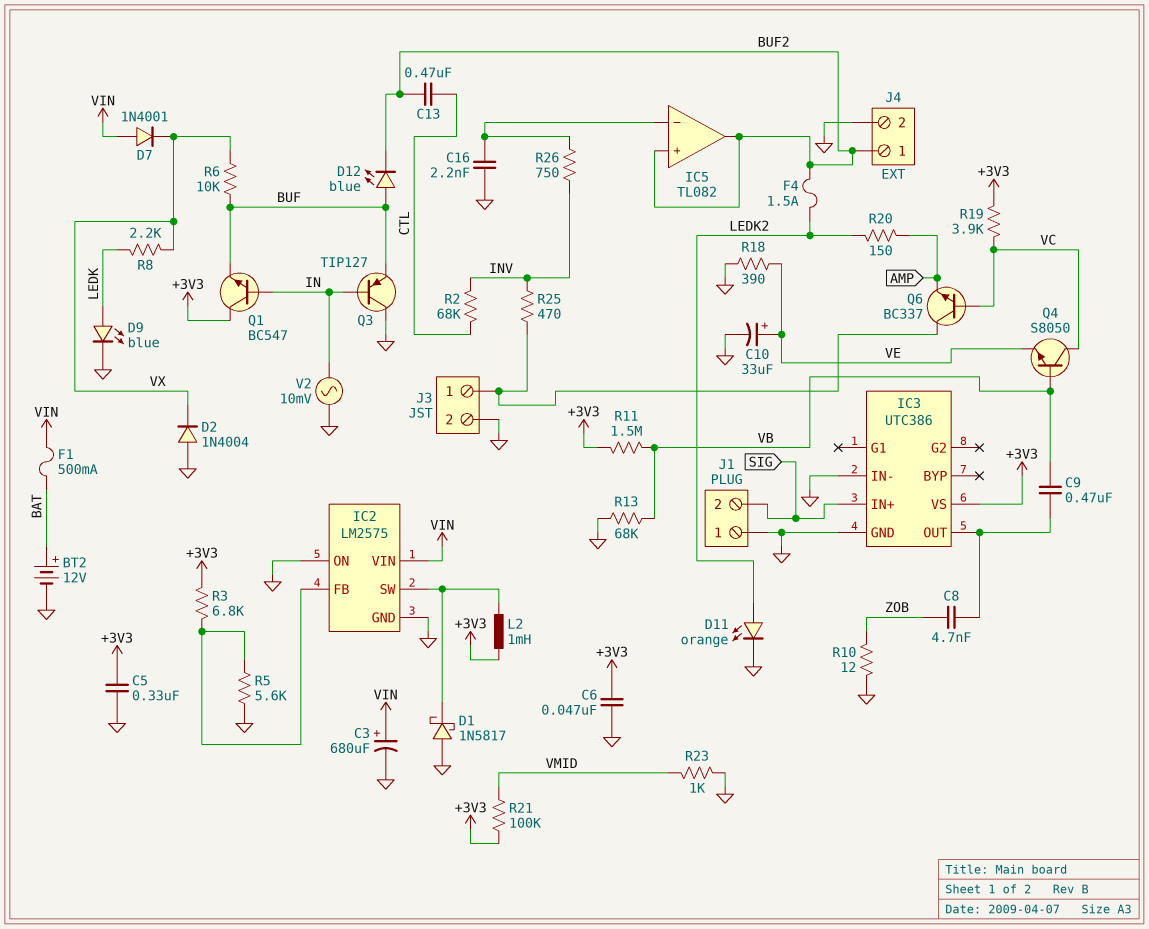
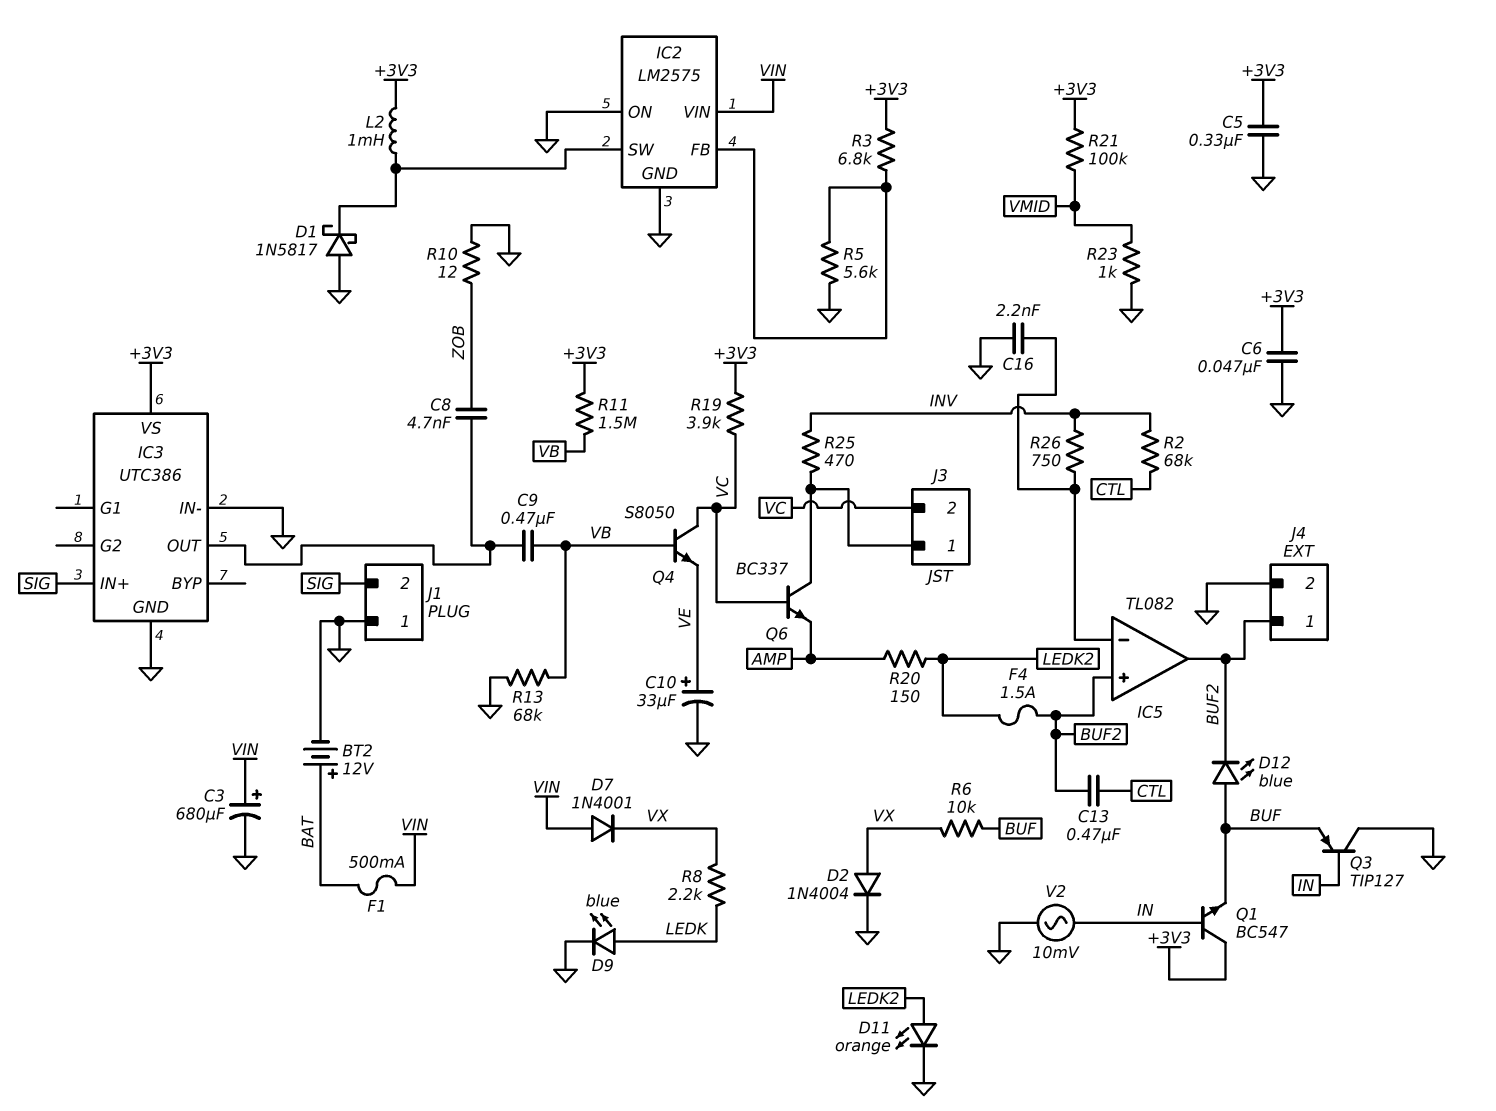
D2: diode 1N4004 (A GND, K VX) -> diode 1N4004 (A VX, K GND)
J3 pin 2: GND -> VC
R18: 390 (GND, VE) -> none

